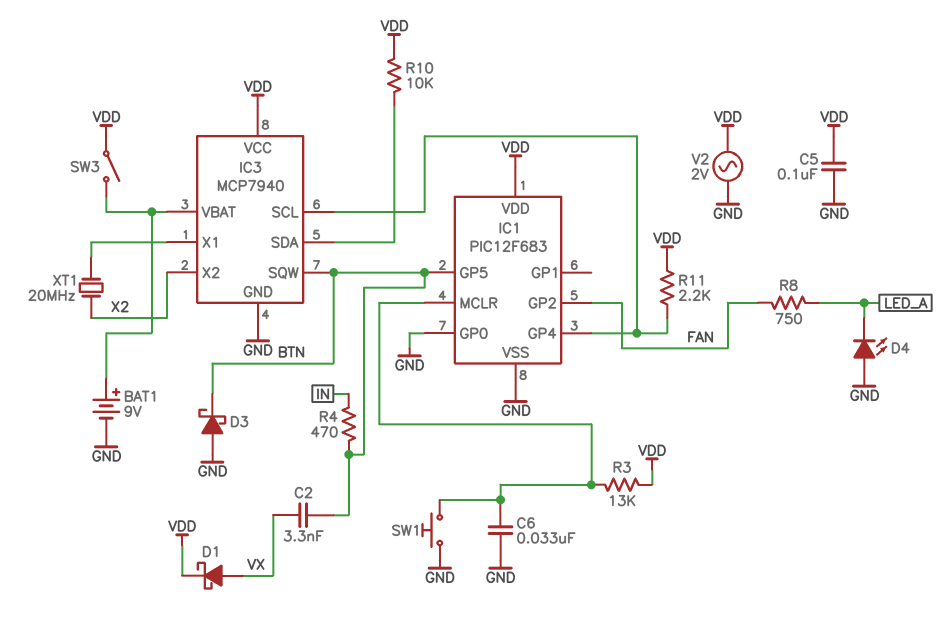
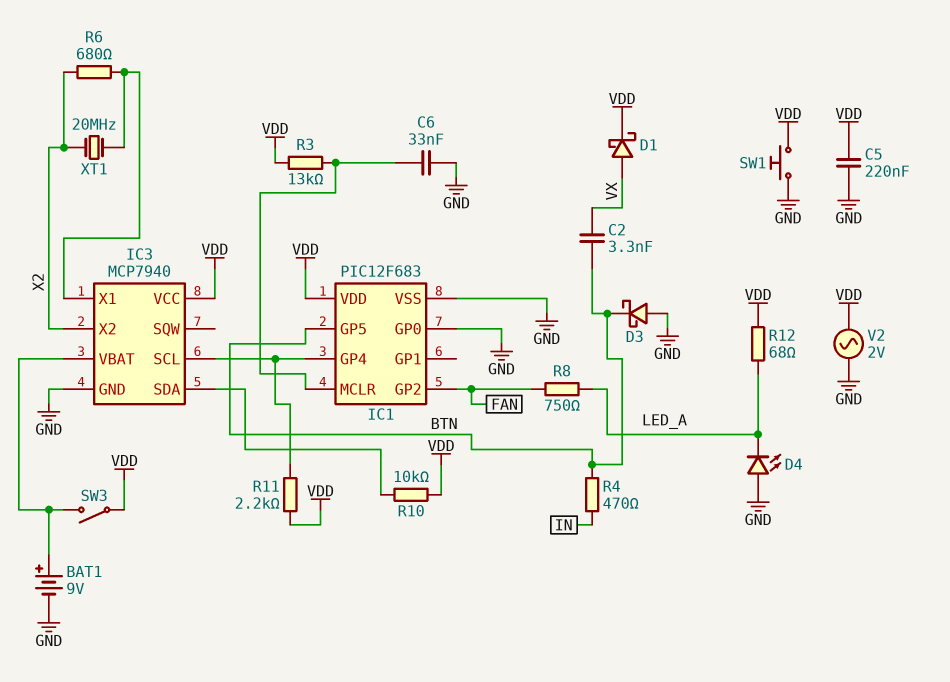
C5: 100nF (GND, VDD) -> 220nF (GND, VDD)
IC3 pin SQW: BTN -> none
R6: none -> 680 (IC3/X1, X2)
R12: none -> 68 (LED_A, VDD)
SW1: button (GND, IC1/MCLR) -> button (GND, VDD)

